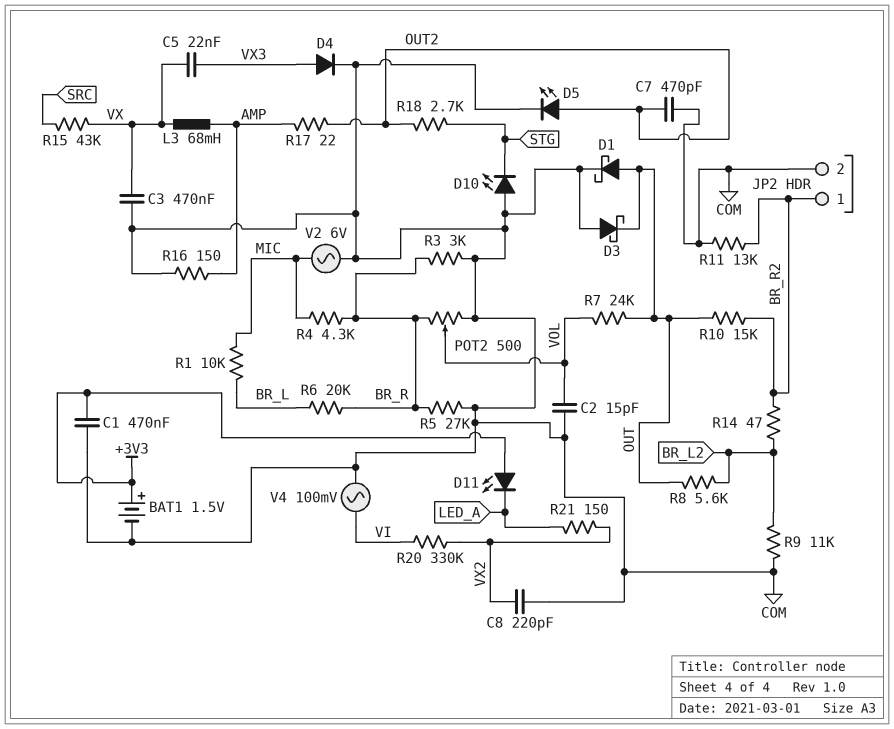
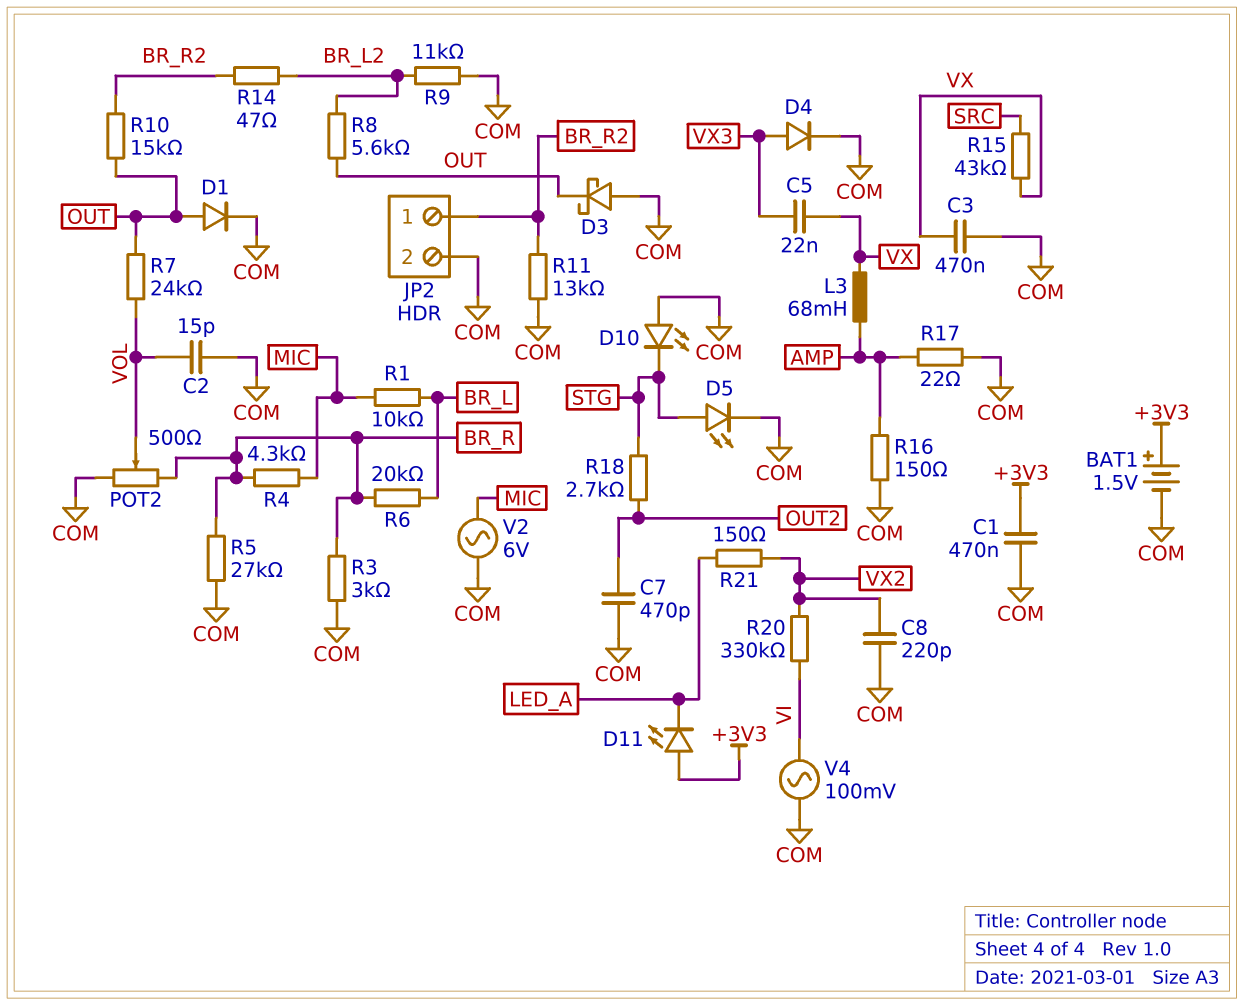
D1: schottky (A OUT, K COM) -> diode (A OUT, K COM)
D5: LED (A OUT2, K COM) -> LED (A STG, K COM)
R17: 22 (AMP, OUT2) -> 22 (AMP, COM)

